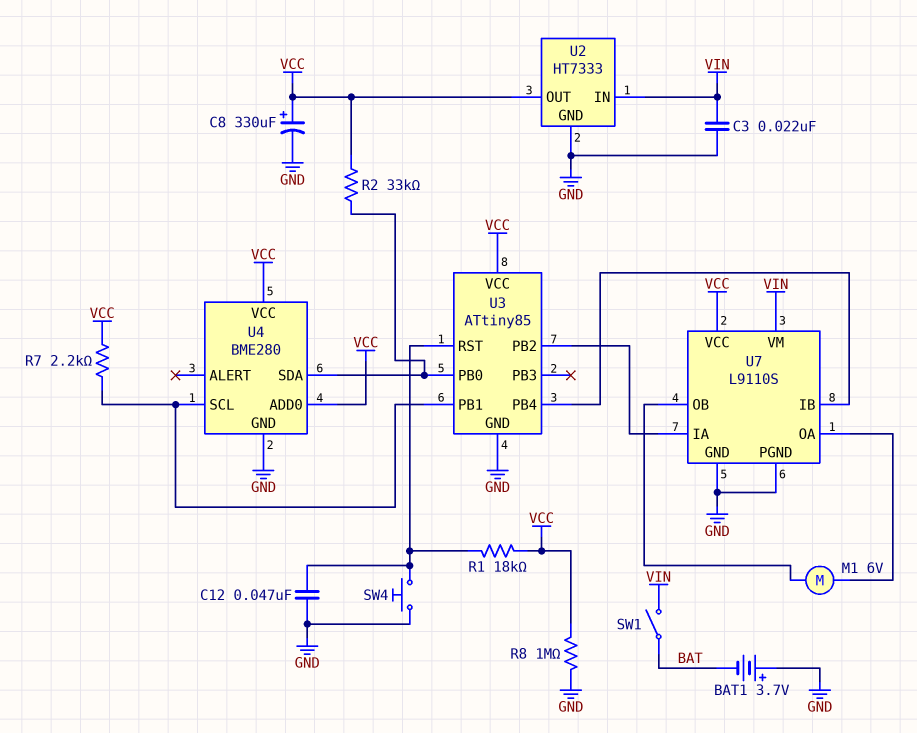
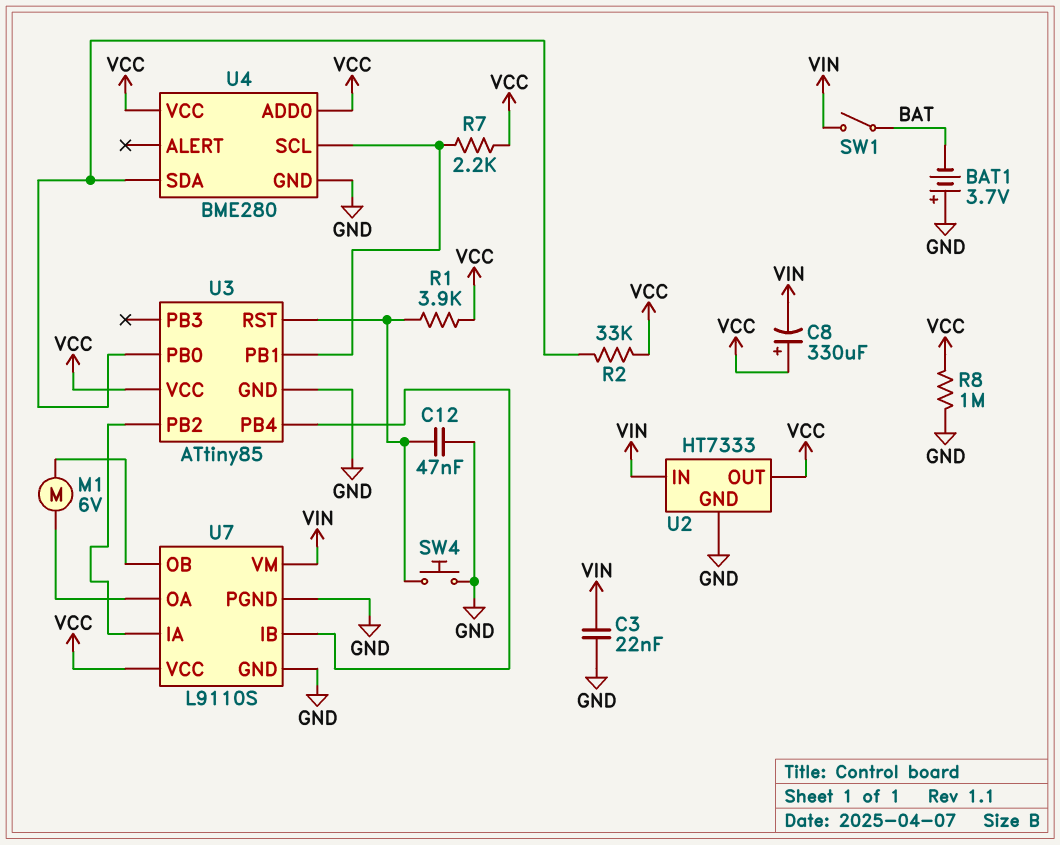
C8: 330uF (plus VCC, minus GND) -> 330uF (plus VCC, minus VIN)
R1: 18k (U3/RST, VCC) -> 3.9k (U3/RST, VCC)

